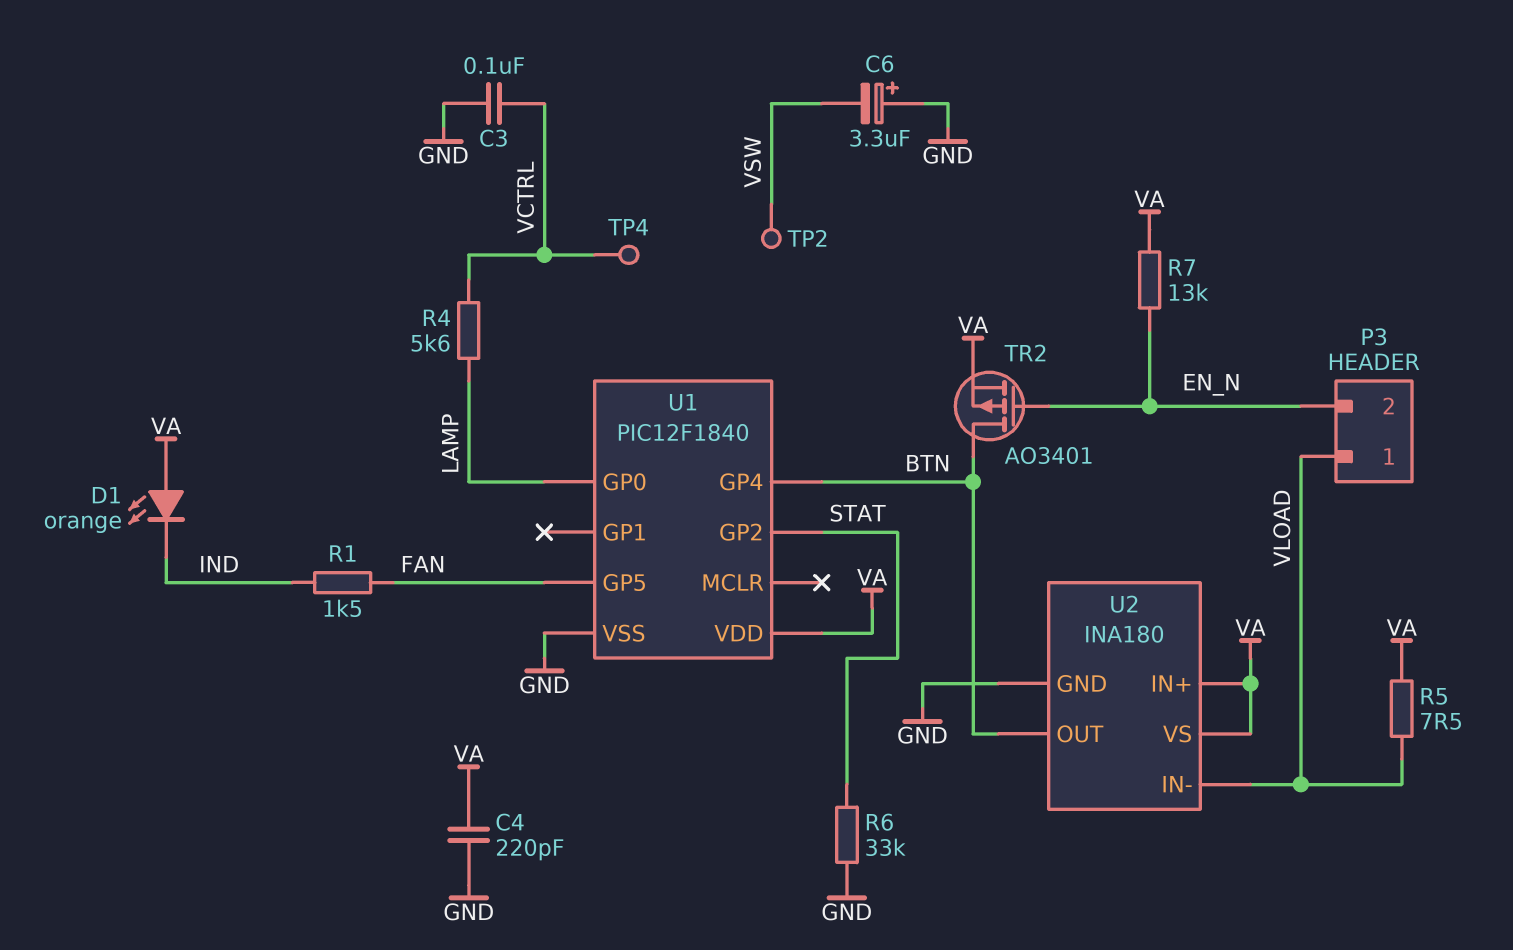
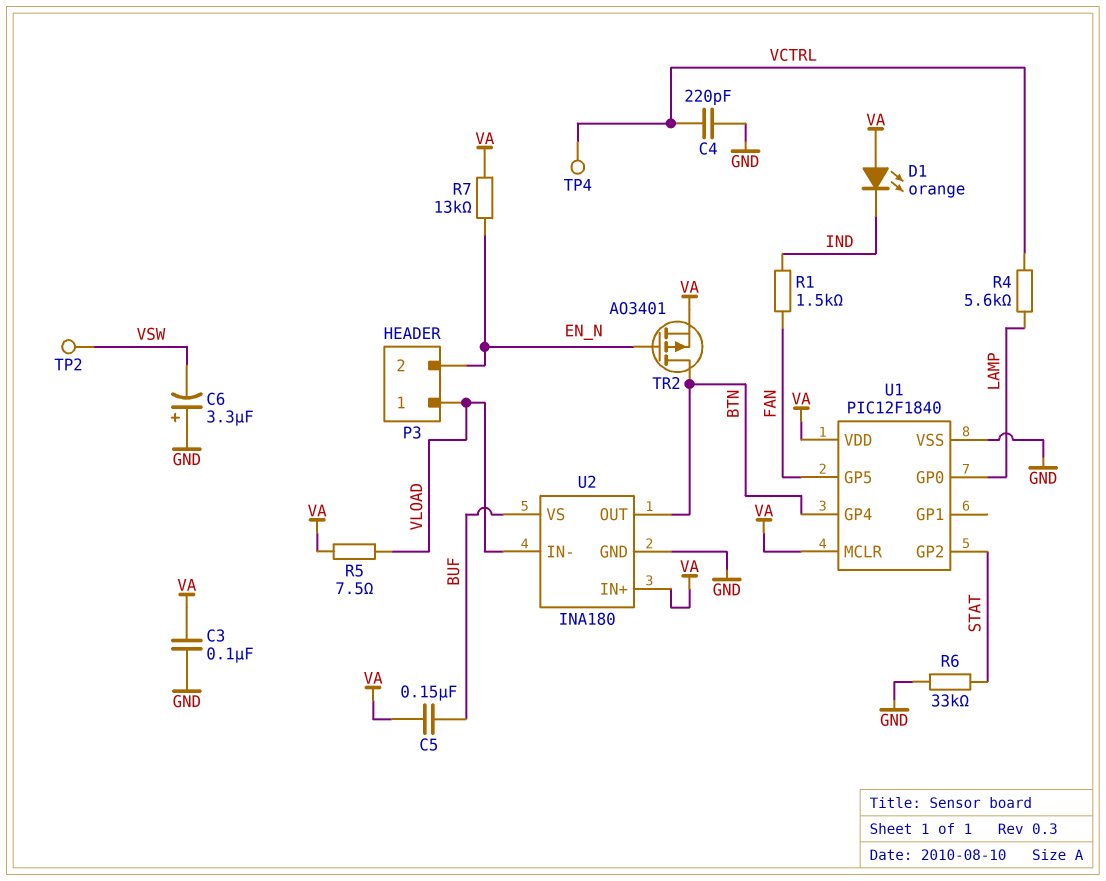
C3: 100nF (GND, VCTRL) -> 100nF (GND, VA)
C4: 220pF (GND, VA) -> 220pF (GND, VCTRL)
C5: none -> 150nF (BUF, VA)
U1 pin MCLR: none -> VA
U2 pin VS: VA -> BUF

